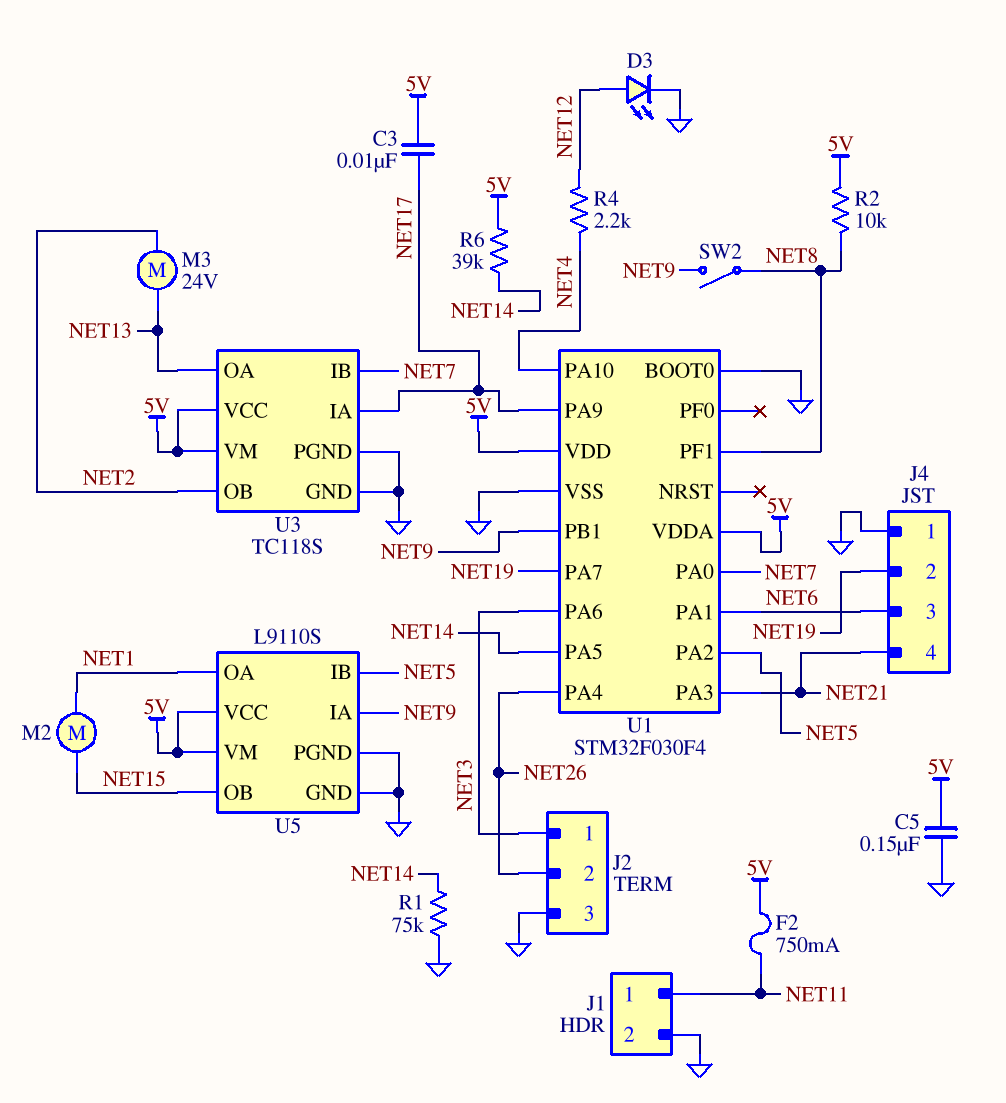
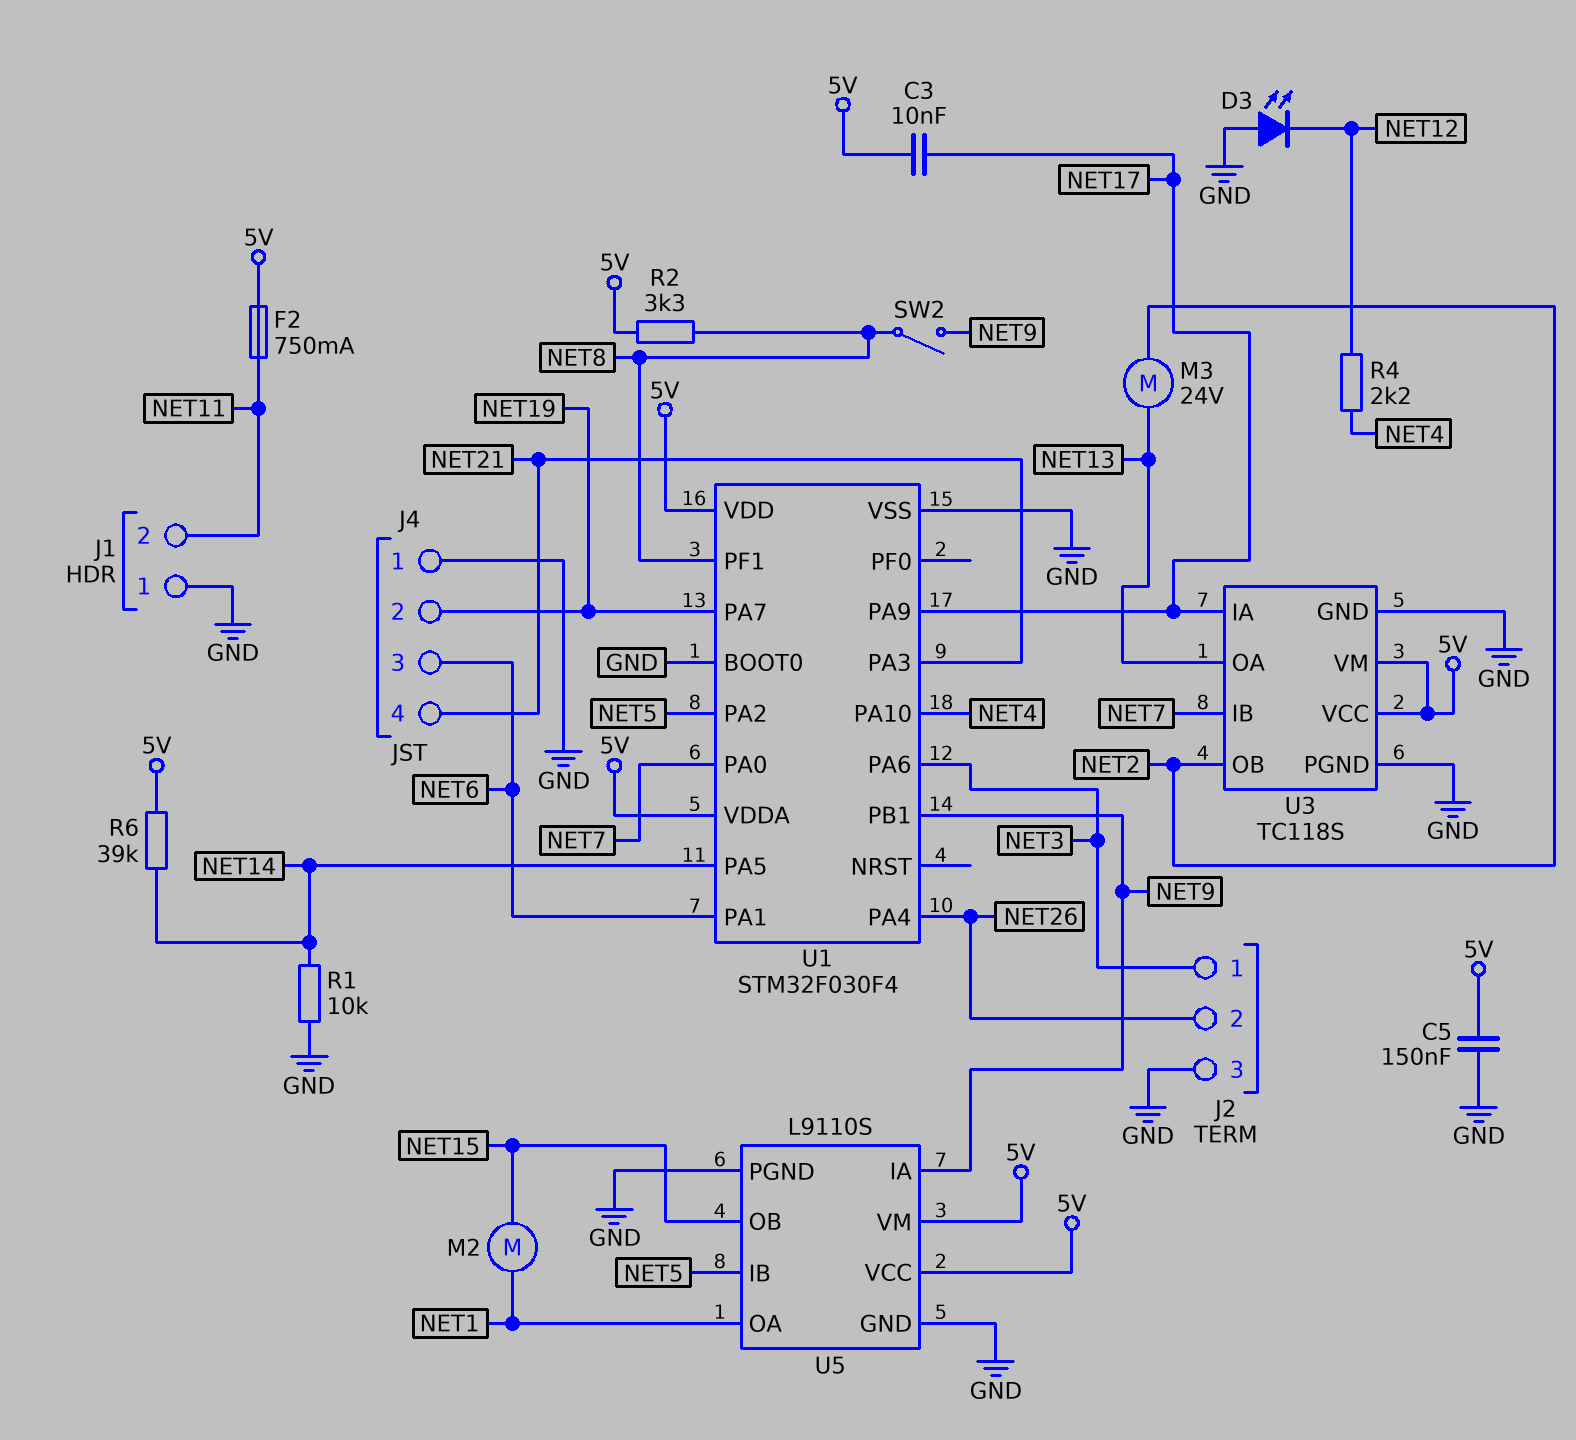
D3: LED (A NET12, K GND) -> LED (A GND, K NET12)
J1 pin 1: NET11 -> GND
J1 pin 2: GND -> NET11
R1: 75k (GND, NET14) -> 10k (GND, NET14)
R2: 10k (5V, NET8) -> 3.3k (5V, NET8)

